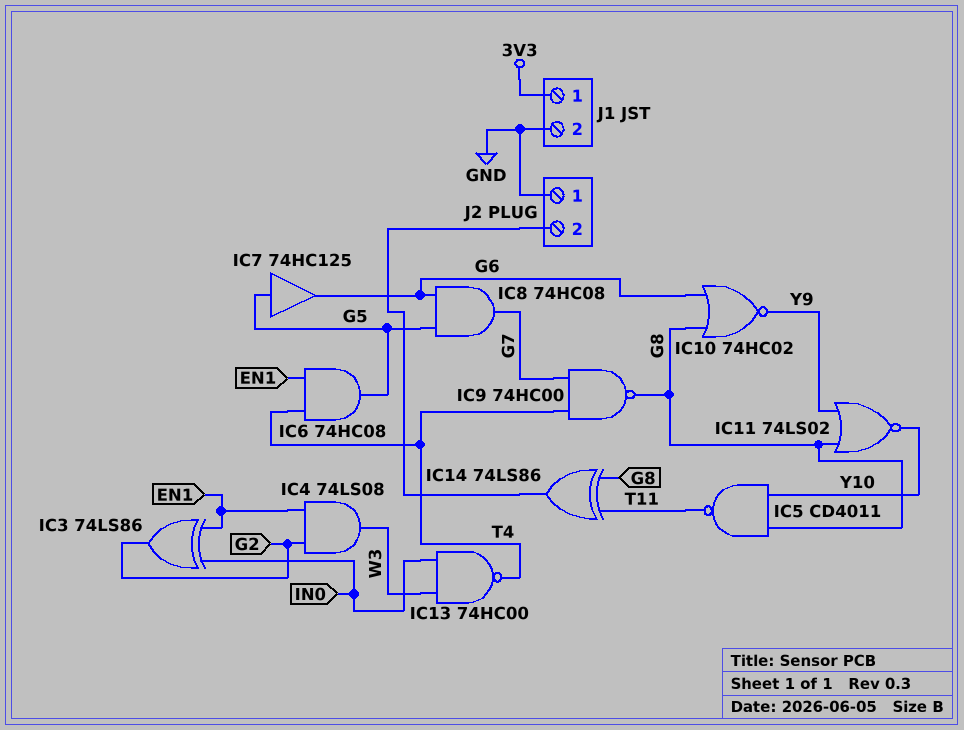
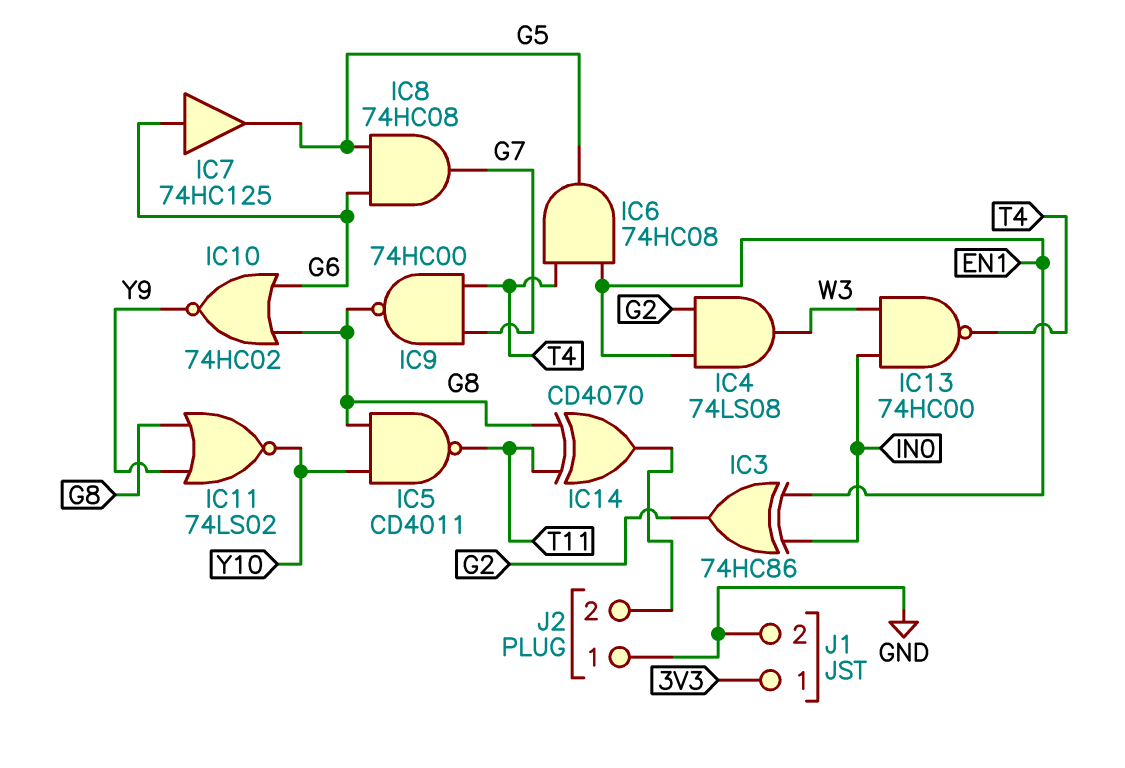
IC3: XOR 74LS86 (in EN1, in IN0, out G2) -> XOR 74HC86 (in EN1, in IN0, out G2)
IC7: buffer 74HC125 (in G5, out G6) -> buffer 74HC125 (in G6, out G5)
IC14: XOR 74LS86 (in G8, in T11, out J2/2) -> XOR CD4070 (in G8, in T11, out J2/2)

